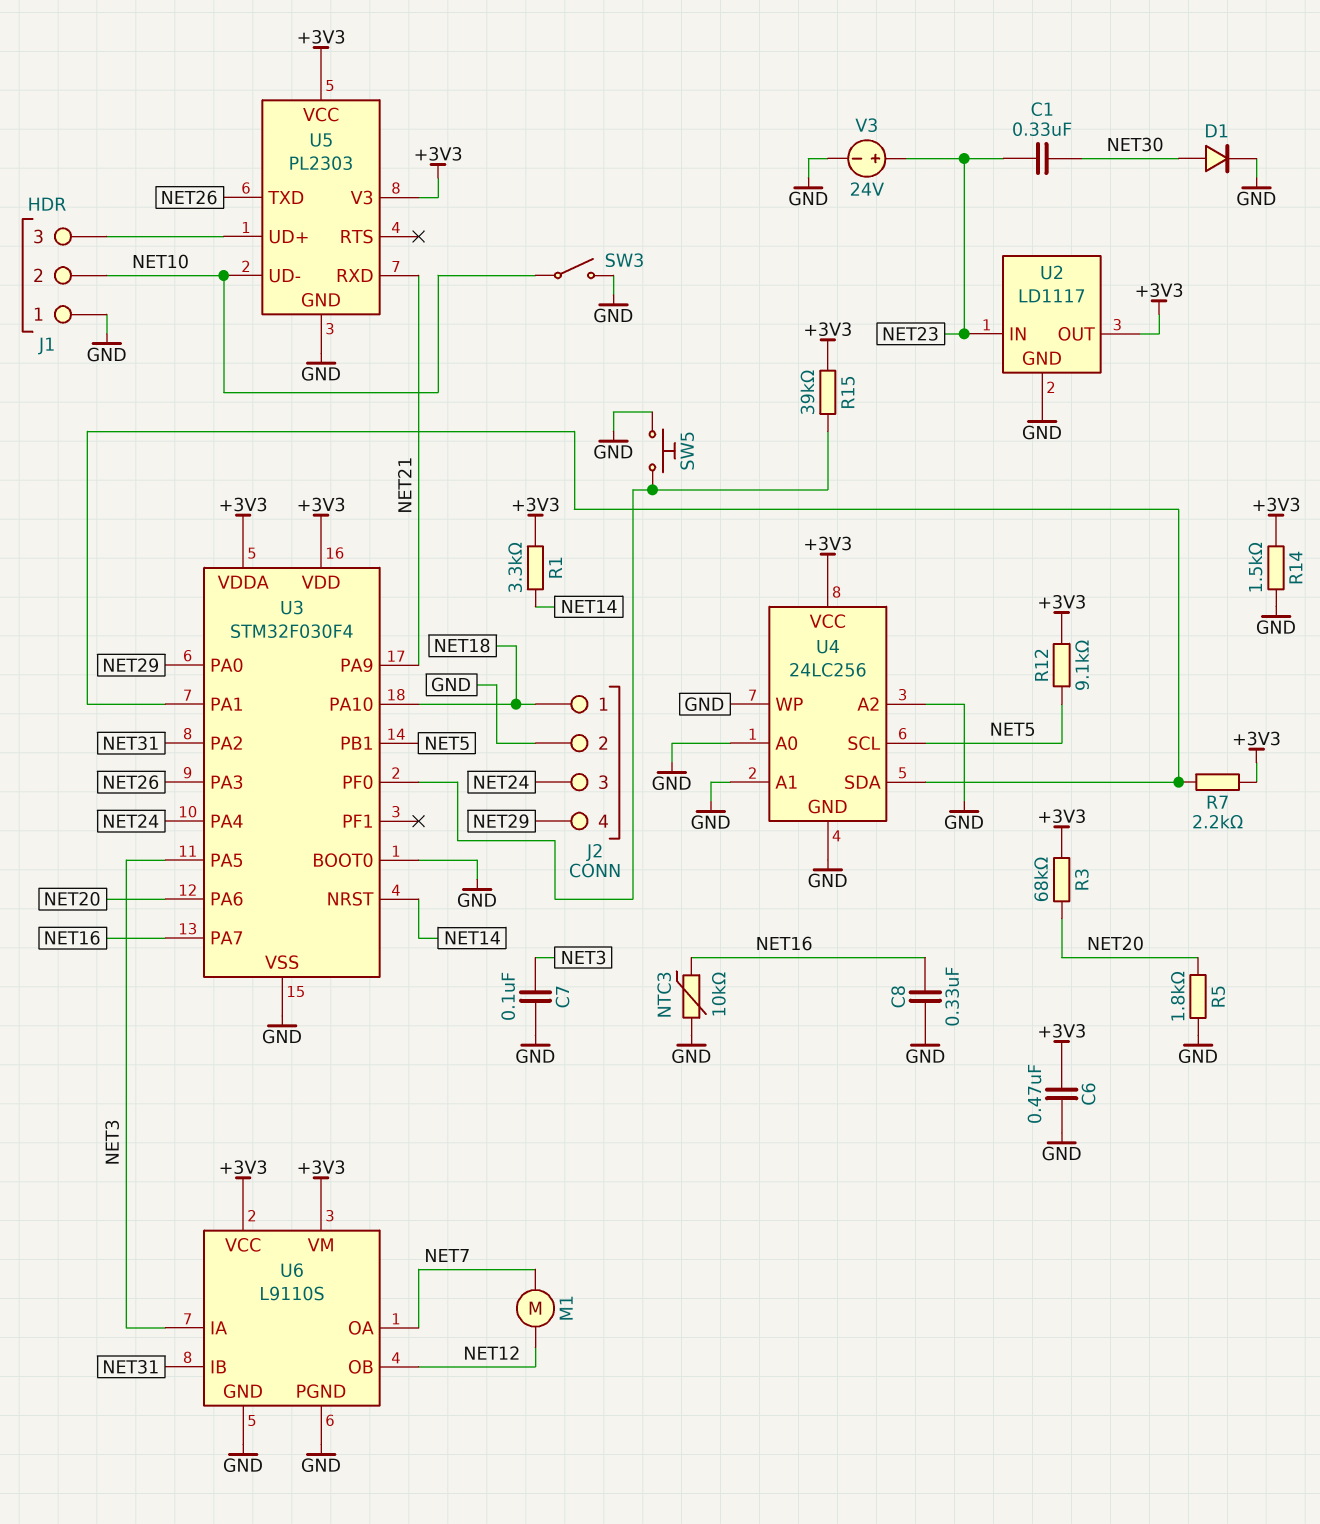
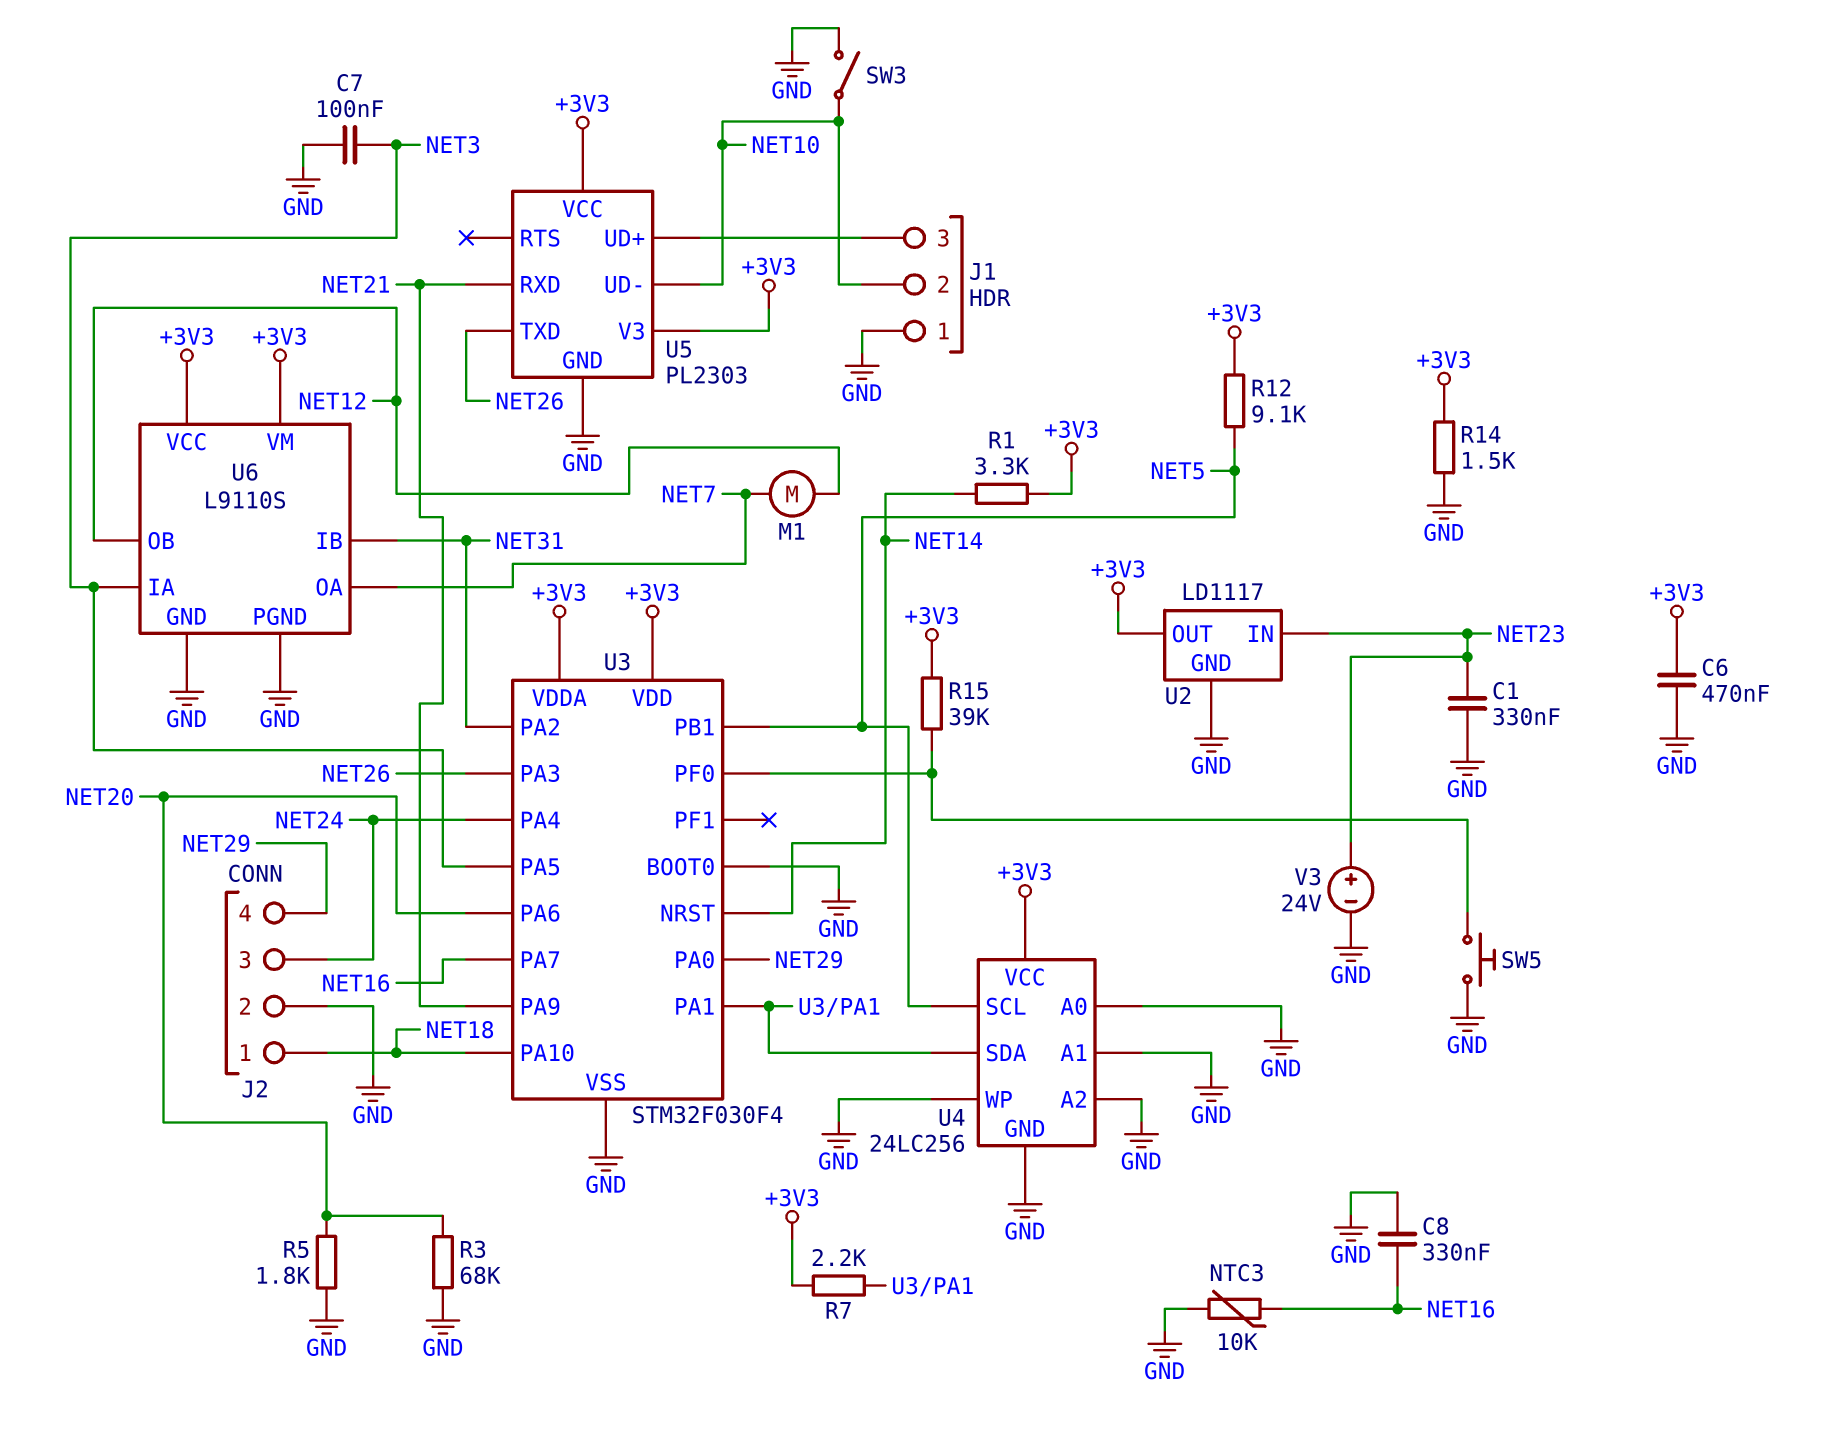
C1: 330nF (NET23, NET30) -> 330nF (GND, NET23)
D1: diode (A NET30, K GND) -> none
R3: 68k (+3V3, NET20) -> 68k (GND, NET20)

